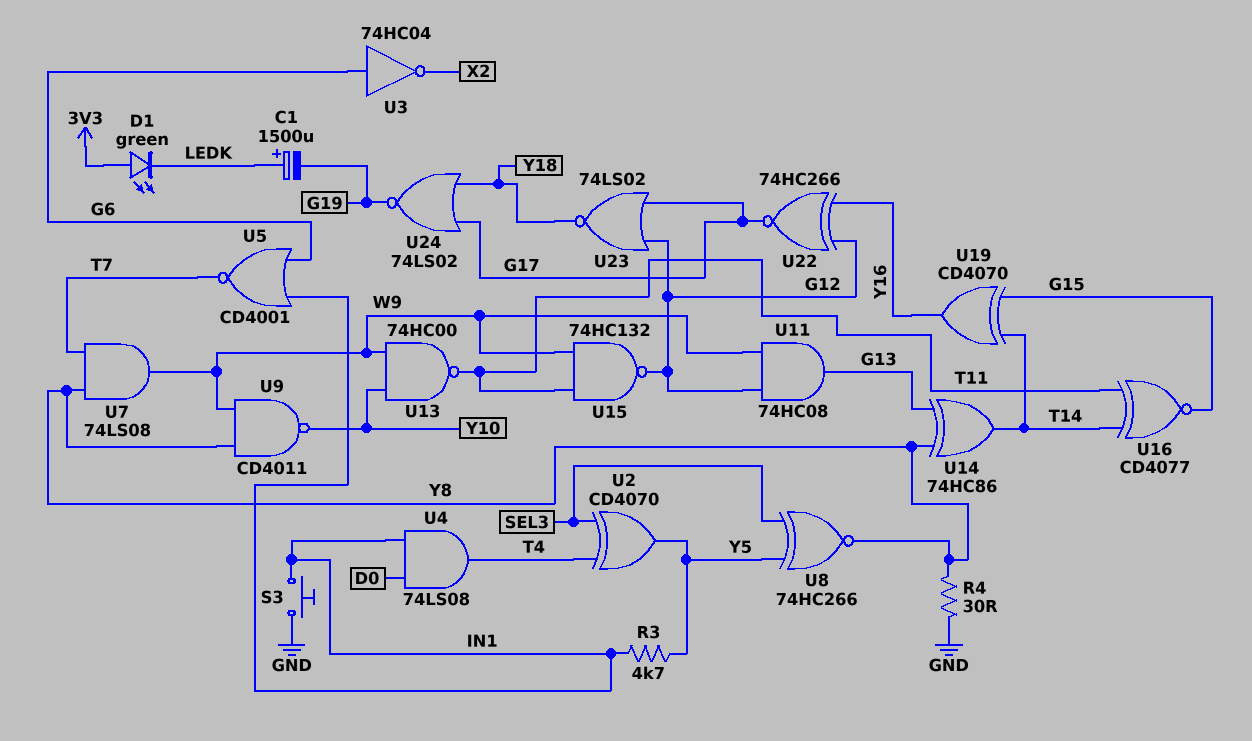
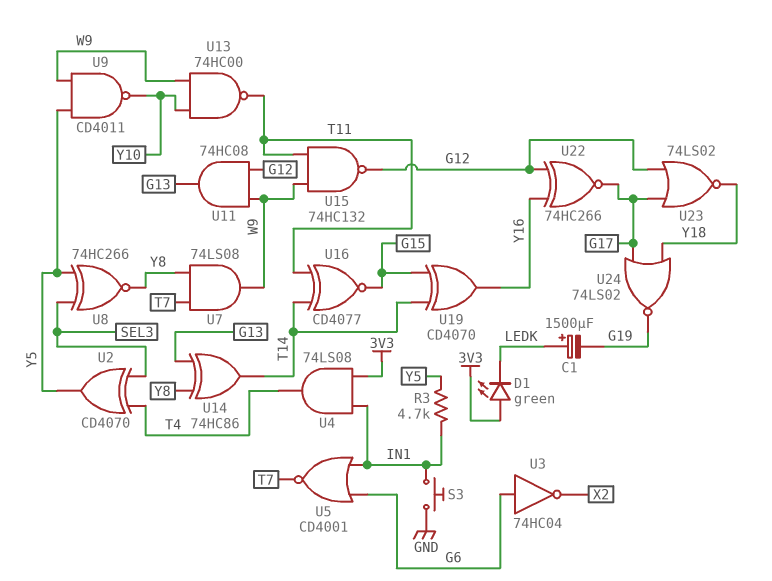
R4: 30 (GND, Y8) -> none
U4: AND 74LS08 (in D0, in IN1, out T4) -> AND 74LS08 (in 3V3, in IN1, out T4)
U9: NAND CD4011 (in W9, in Y8, out Y10) -> NAND CD4011 (in W9, in Y5, out Y10)

